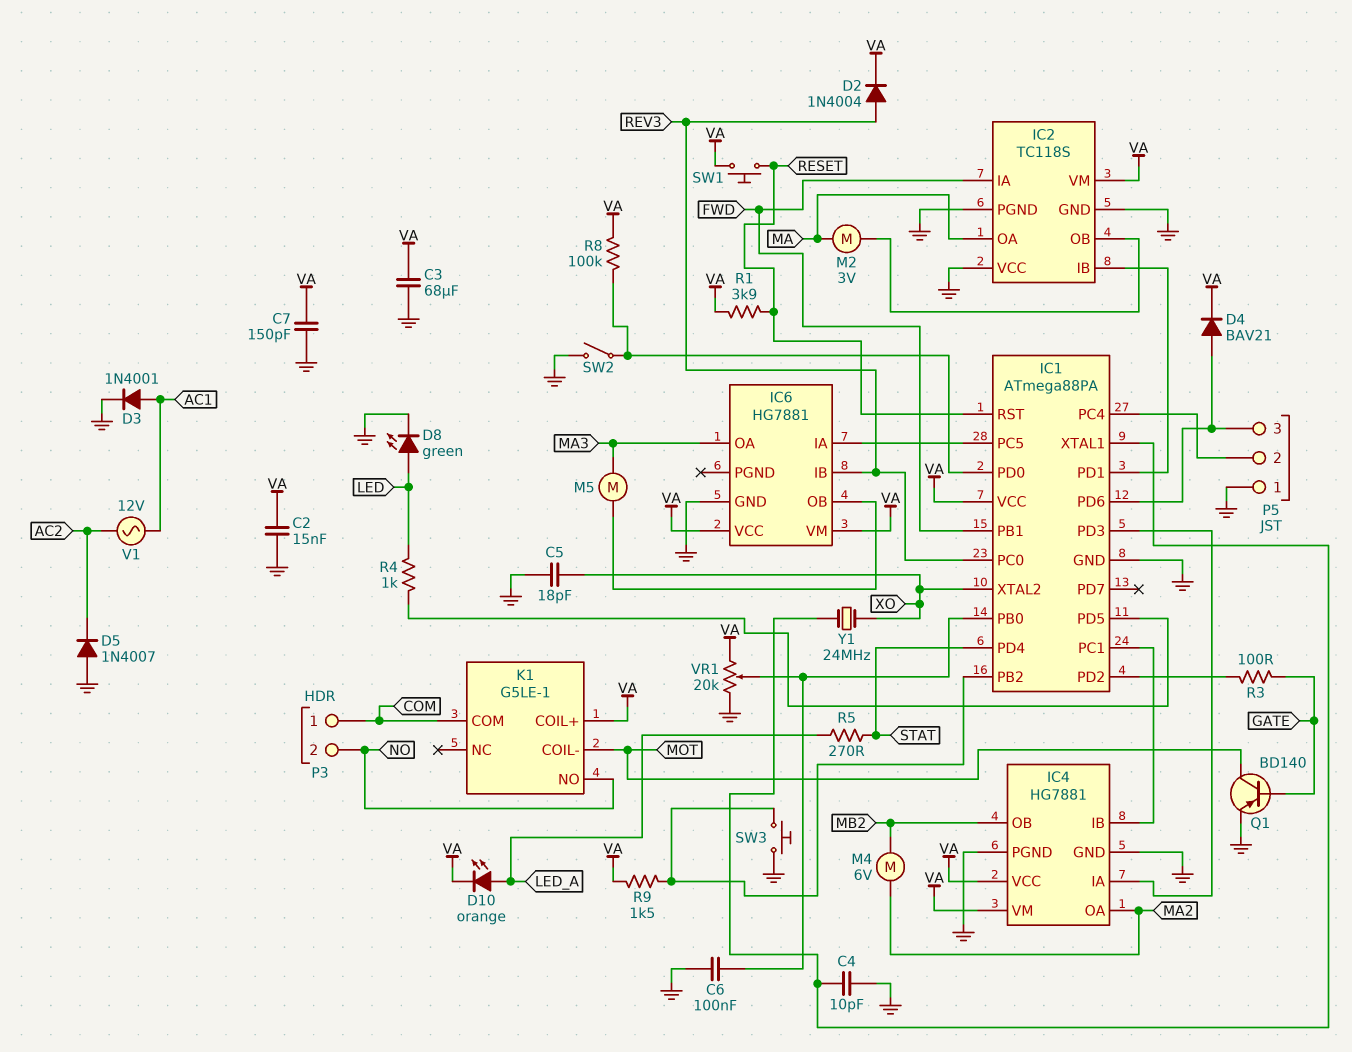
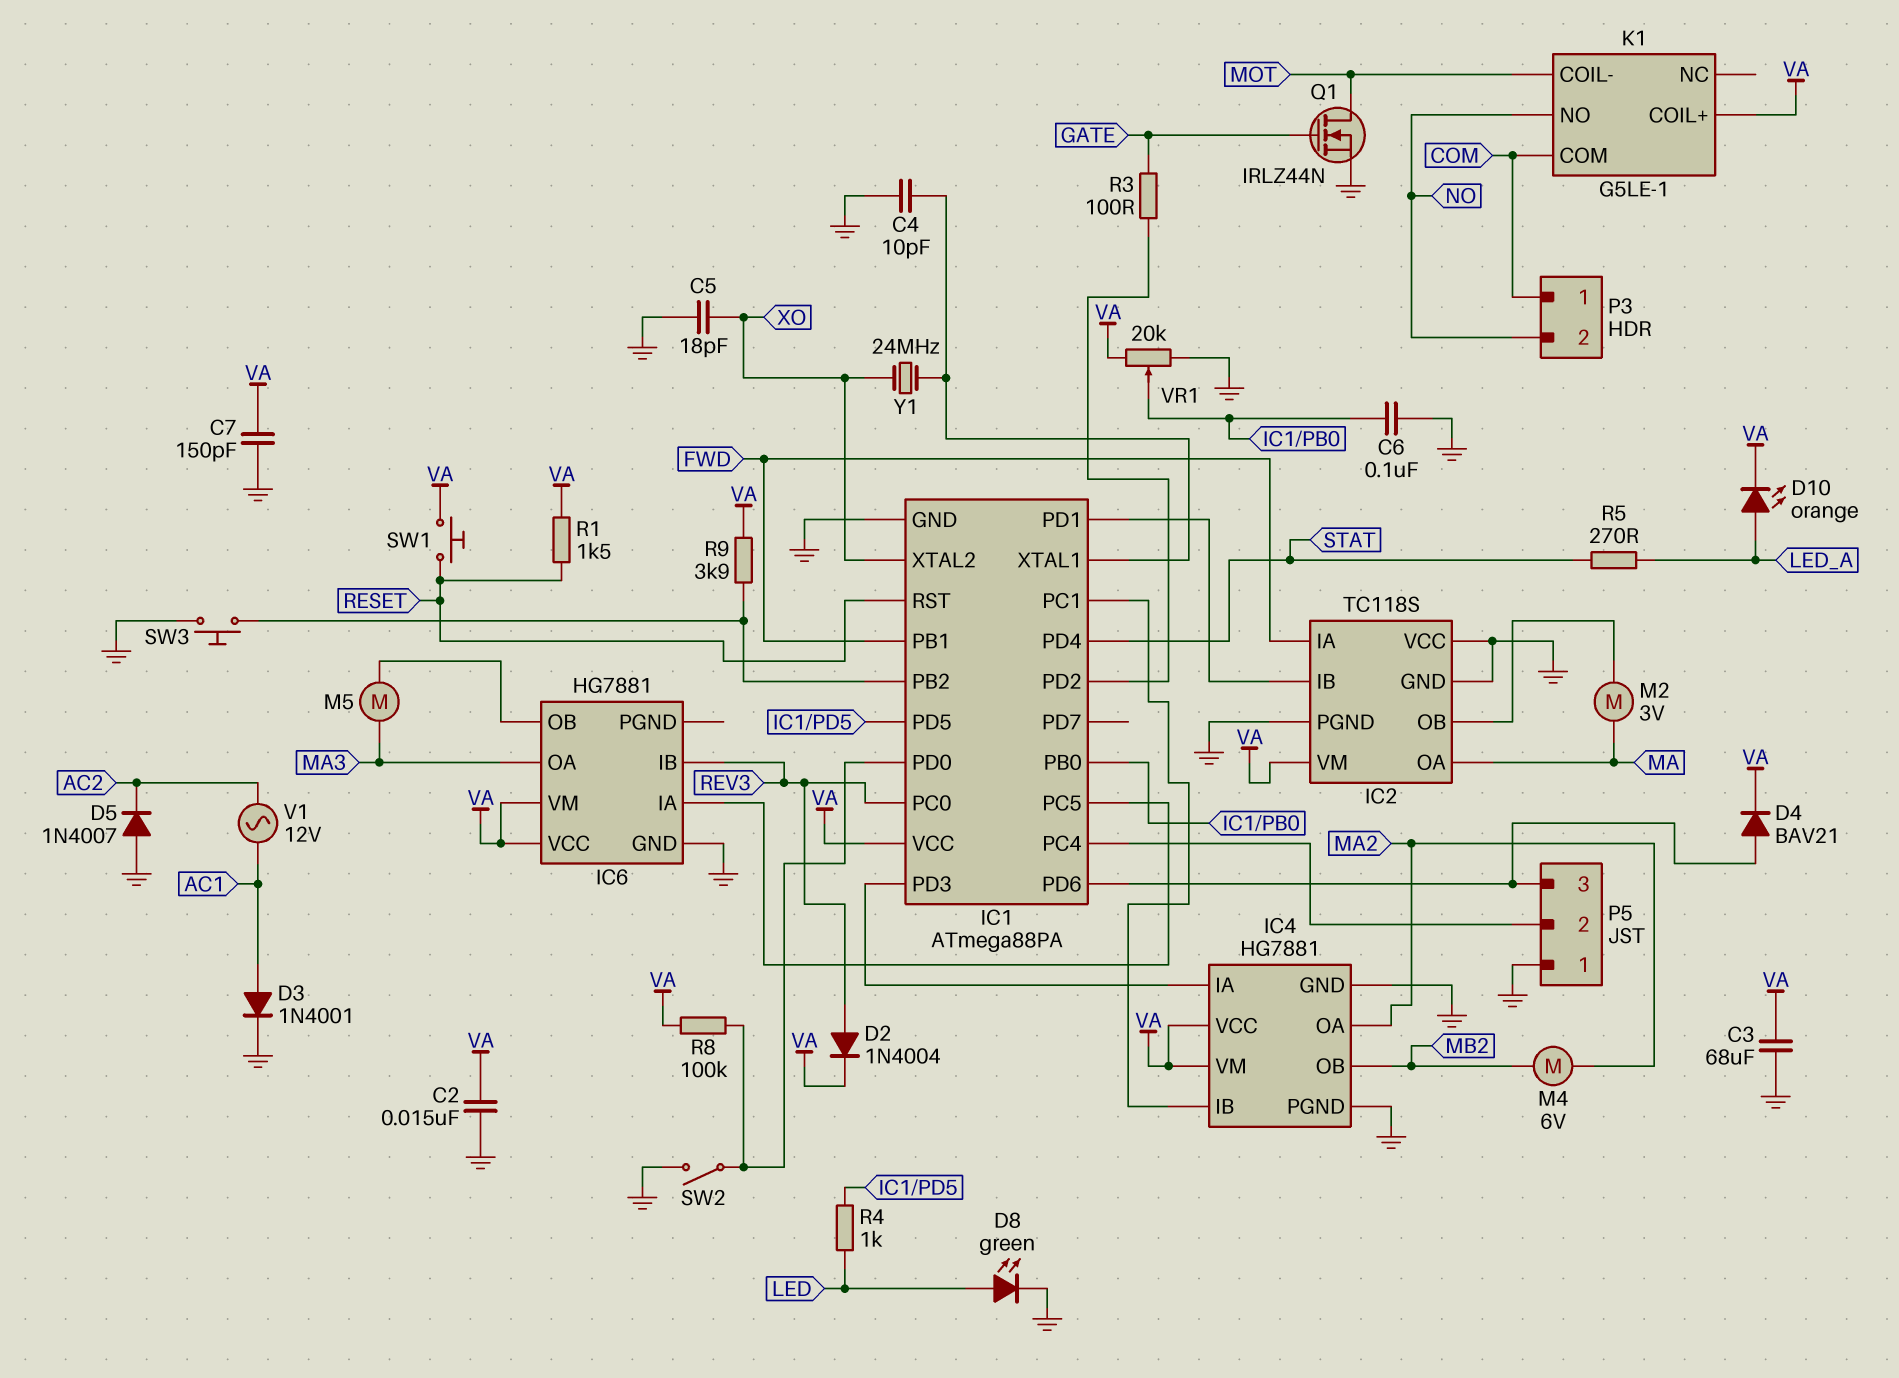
Q1: PNP BD140 (B GATE, C MOT, E GND) -> NMOS IRLZ44N (G GATE, D MOT, S GND)
R1: 3.9k (RESET, VA) -> 1.5k (RESET, VA)
R9: 1.5k (IC1/PB2, VA) -> 3.9k (IC1/PB2, VA)

